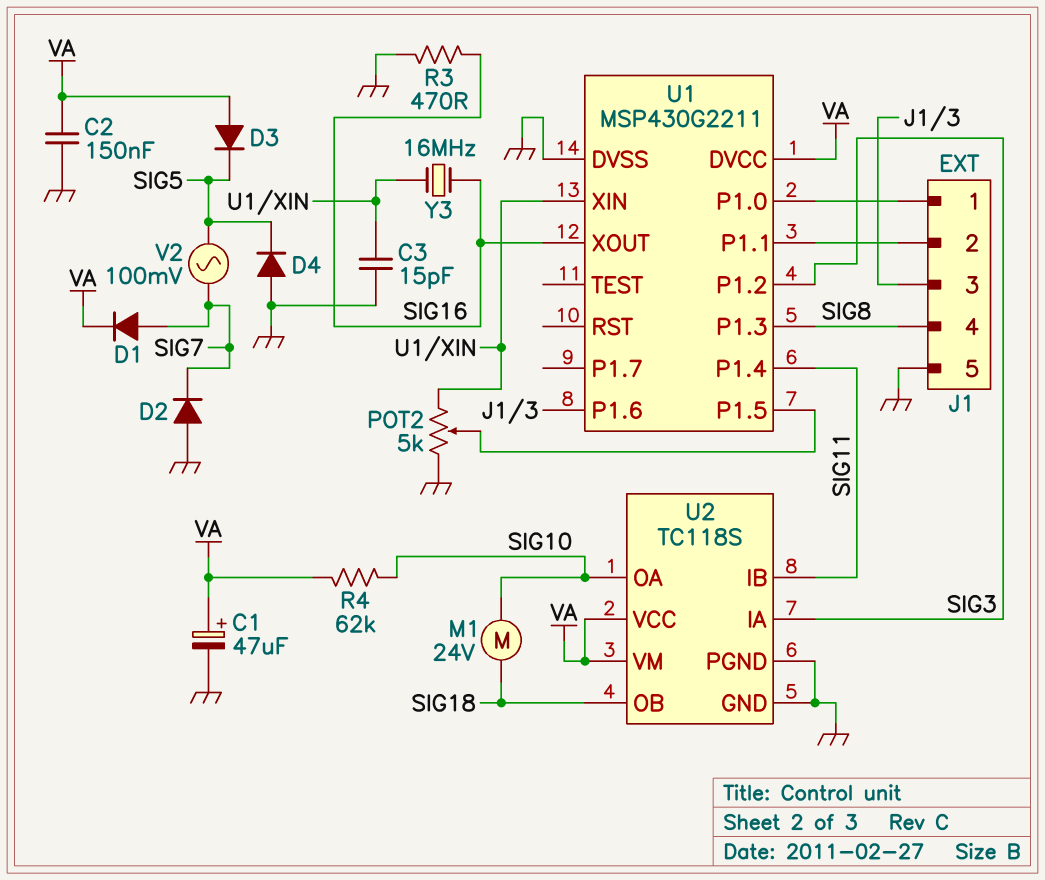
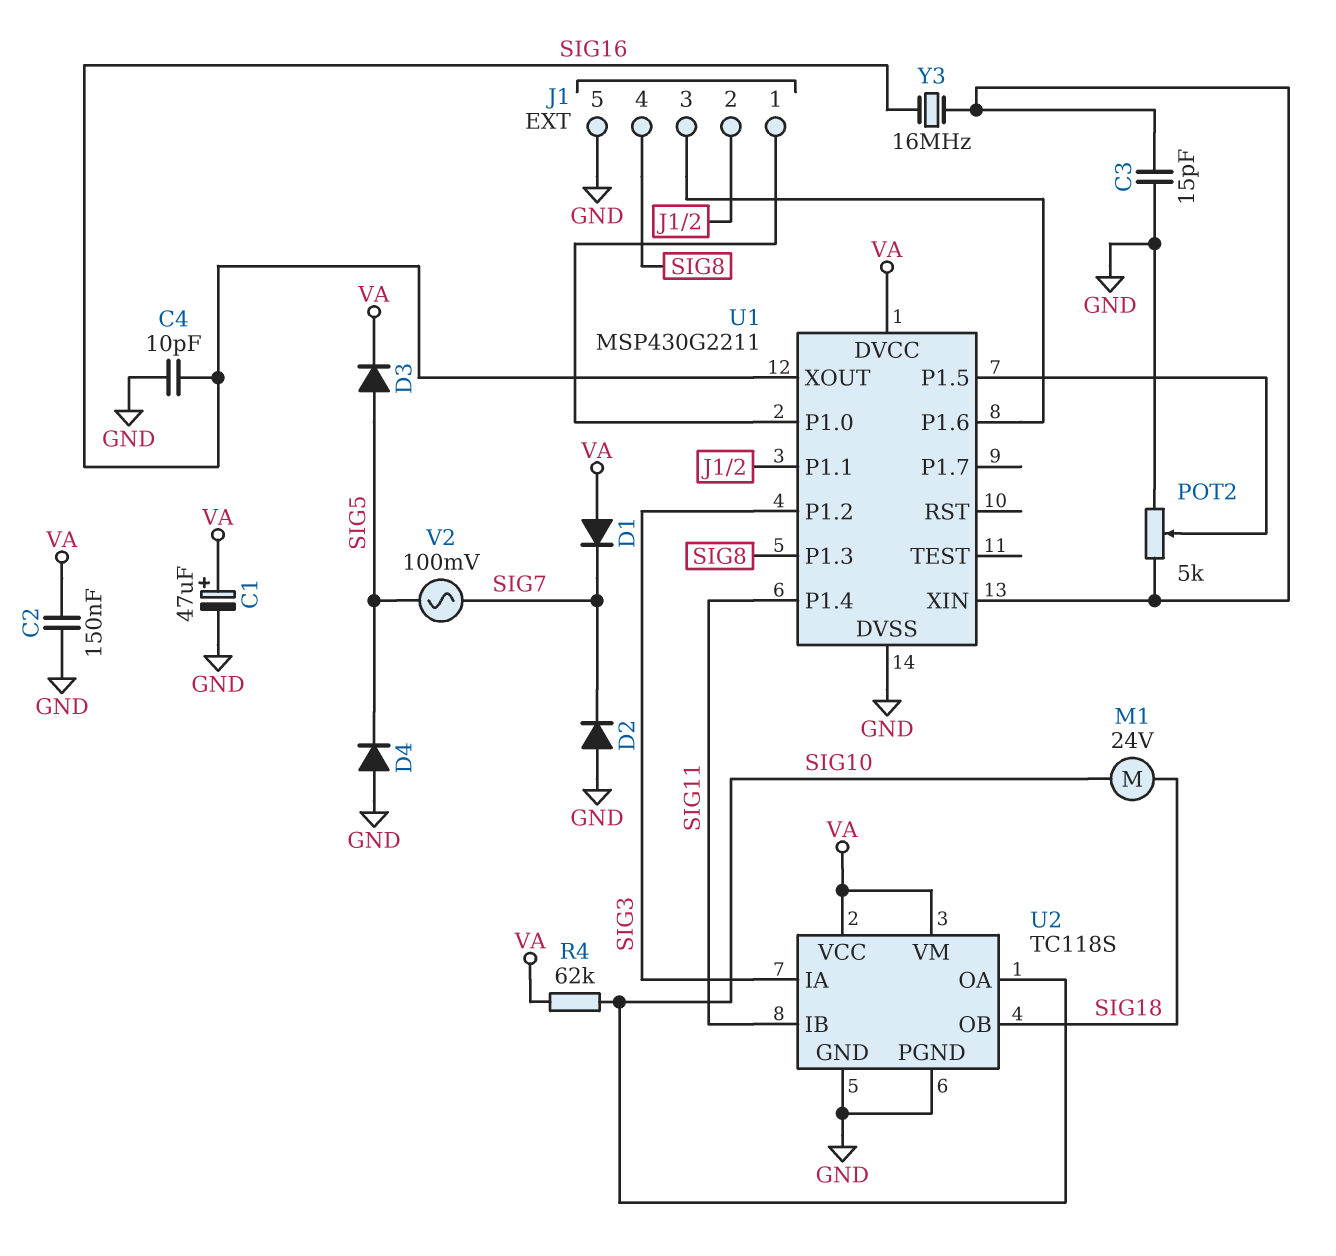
C4: none -> 10pF (GND, SIG16)
D1: diode (A SIG7, K VA) -> diode (A VA, K SIG7)
D3: diode (A VA, K SIG5) -> diode (A SIG5, K VA)
R3: 470 (GND, SIG16) -> none

